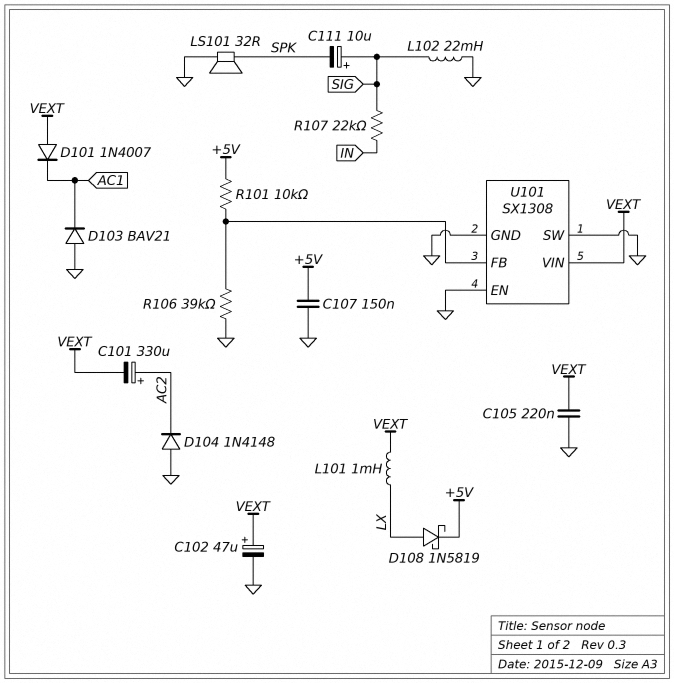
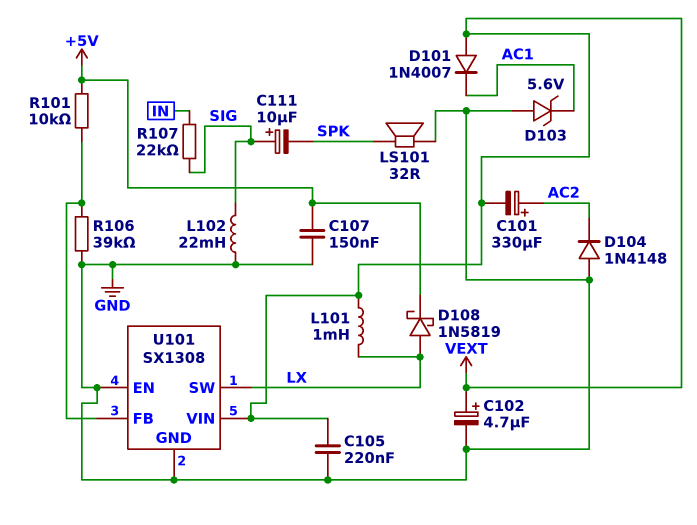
C102: 47uF (plus VEXT, minus GND) -> 4.7uF (plus VEXT, minus GND)
D103: diode BAV21 (A GND, K AC1) -> zener 5.6V (A GND, K AC1)
U101 pin SW: GND -> LX

